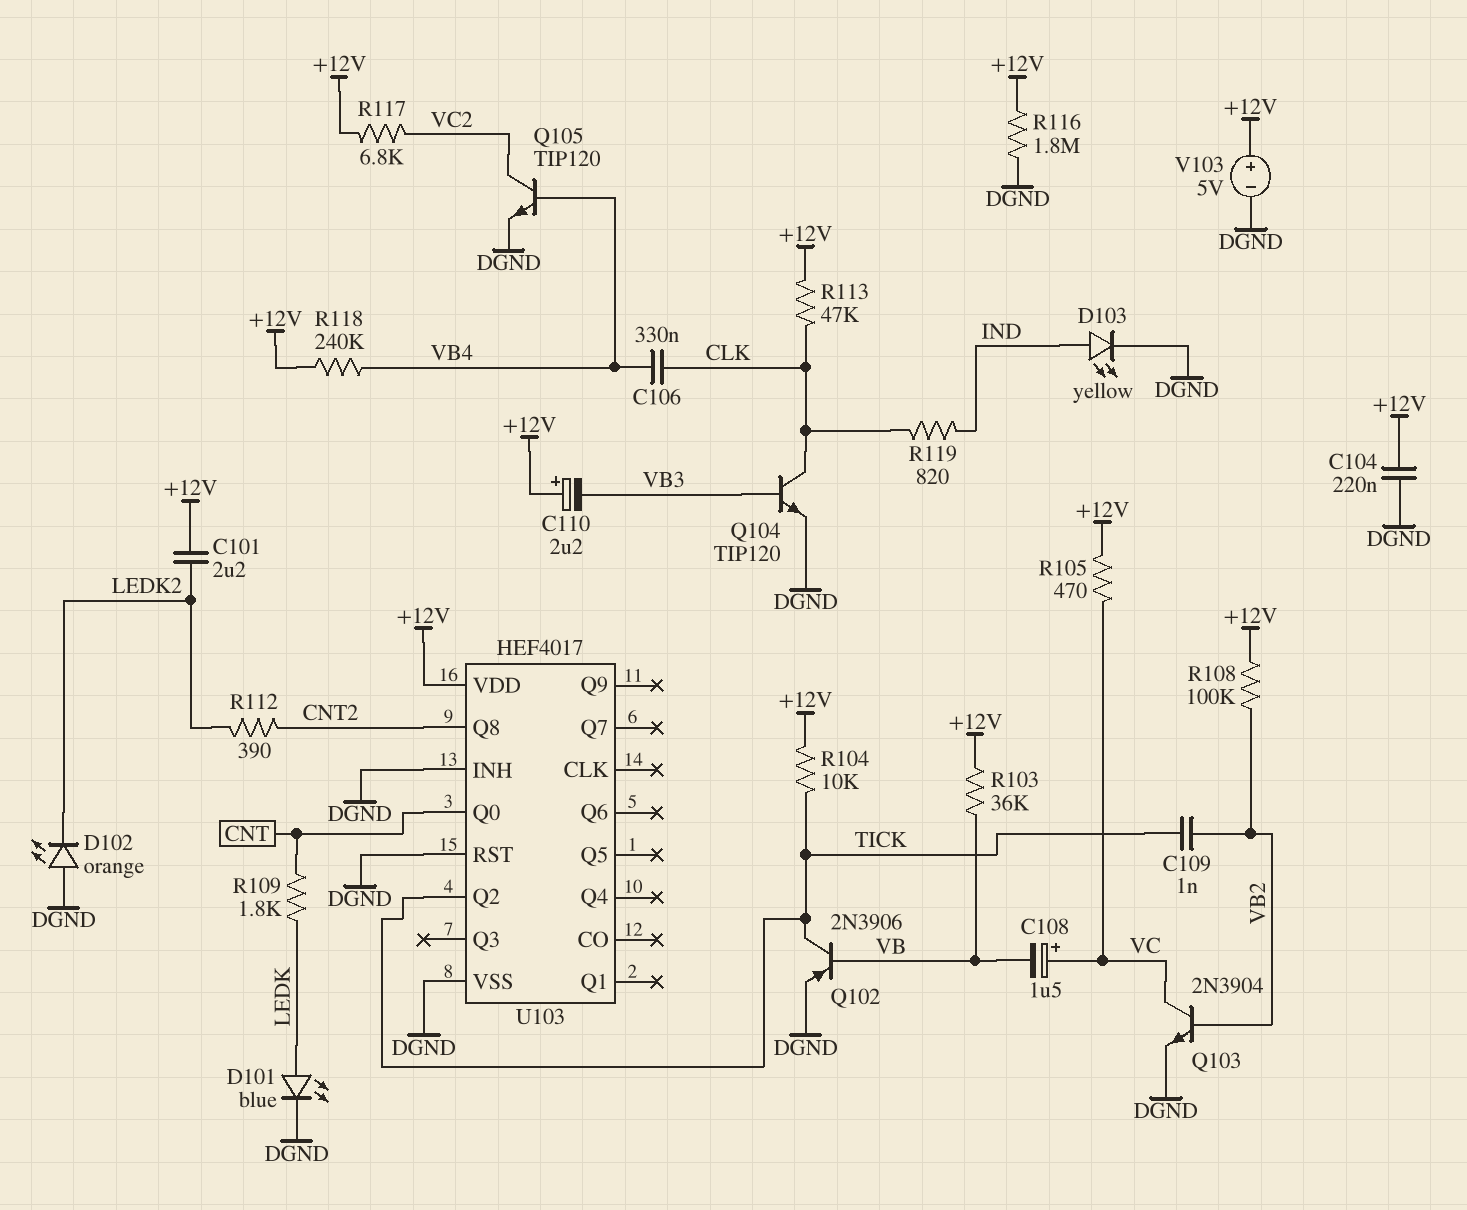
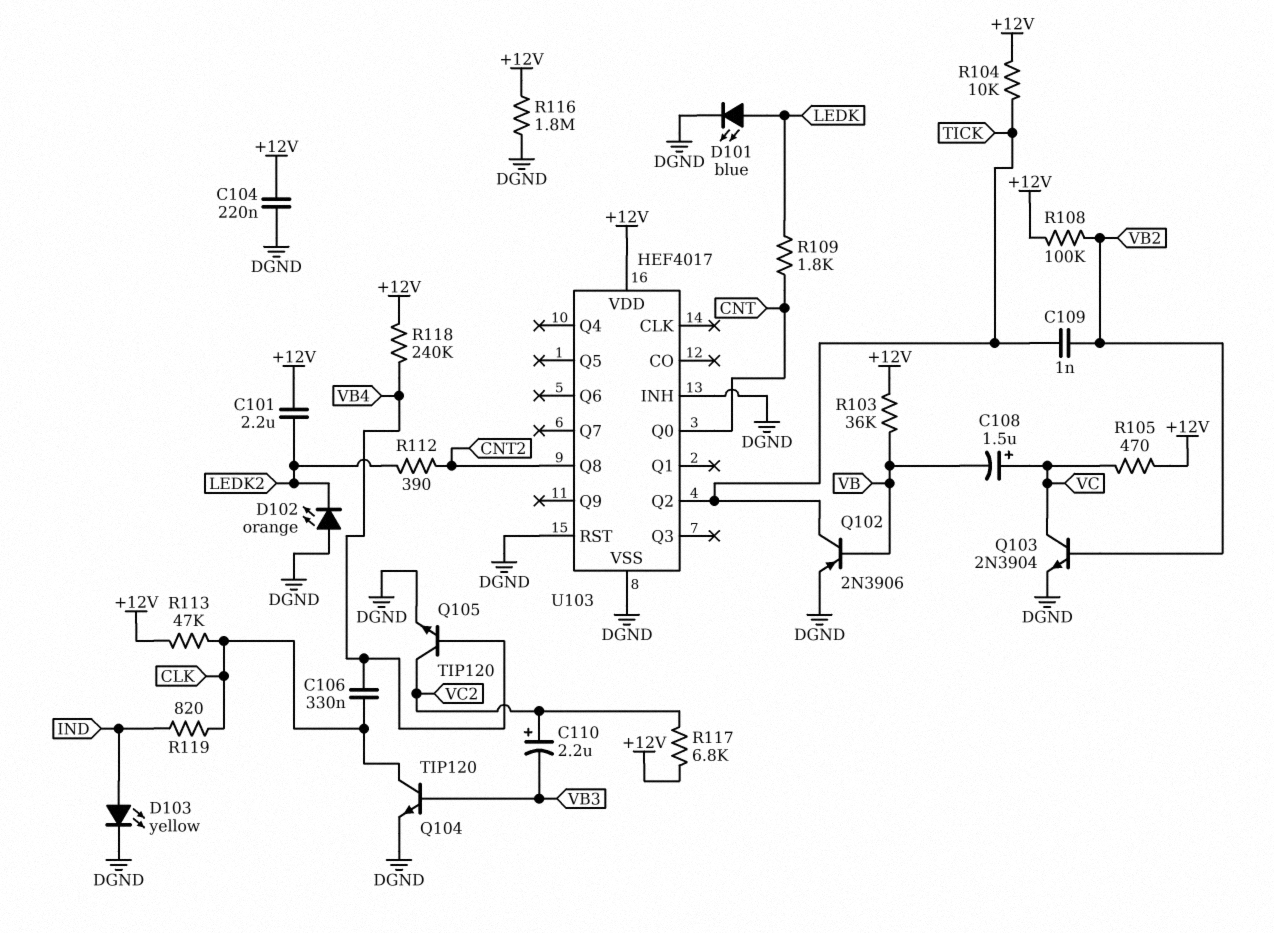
C110: 2.2uF (plus +12V, minus VB3) -> 2.2uF (plus VC2, minus VB3)
V103: 5V (plus +12V, minus DGND) -> none

